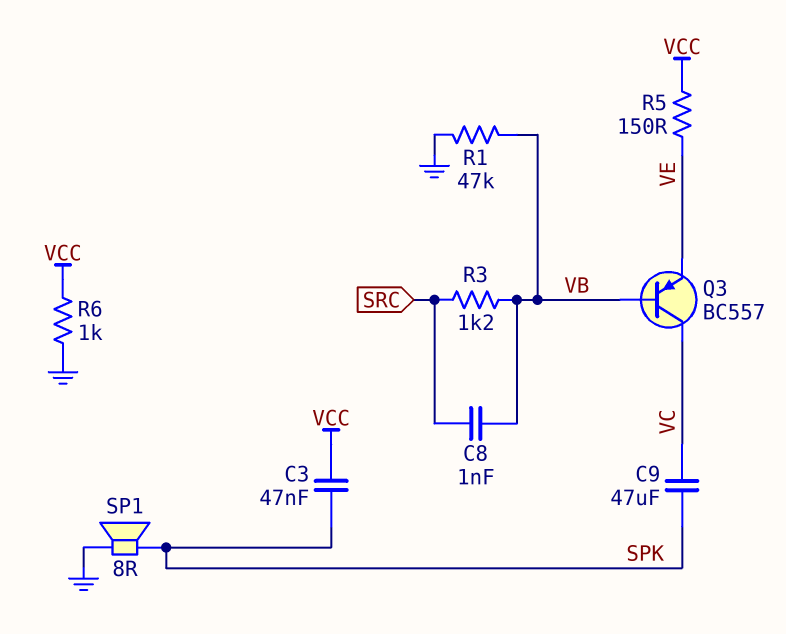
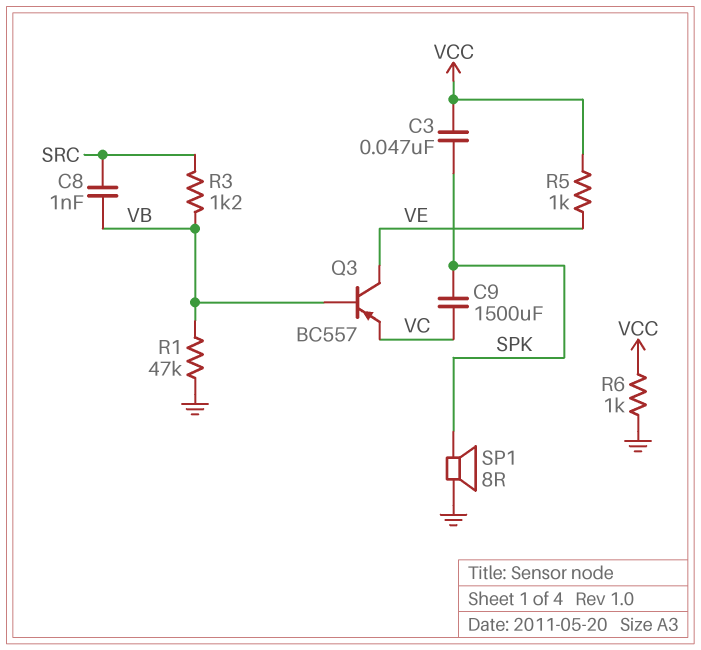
C9: 47uF (SPK, VC) -> 1500uF (SPK, VC)
Q3: PNP BC557 (B VB, C VC, E VE) -> PNP BC557 (B VB, C VE, E VC)
R5: 150 (VCC, VE) -> 1k (VCC, VE)

